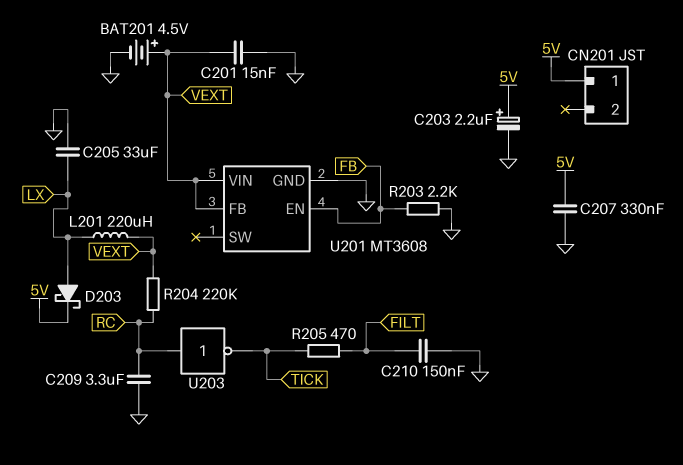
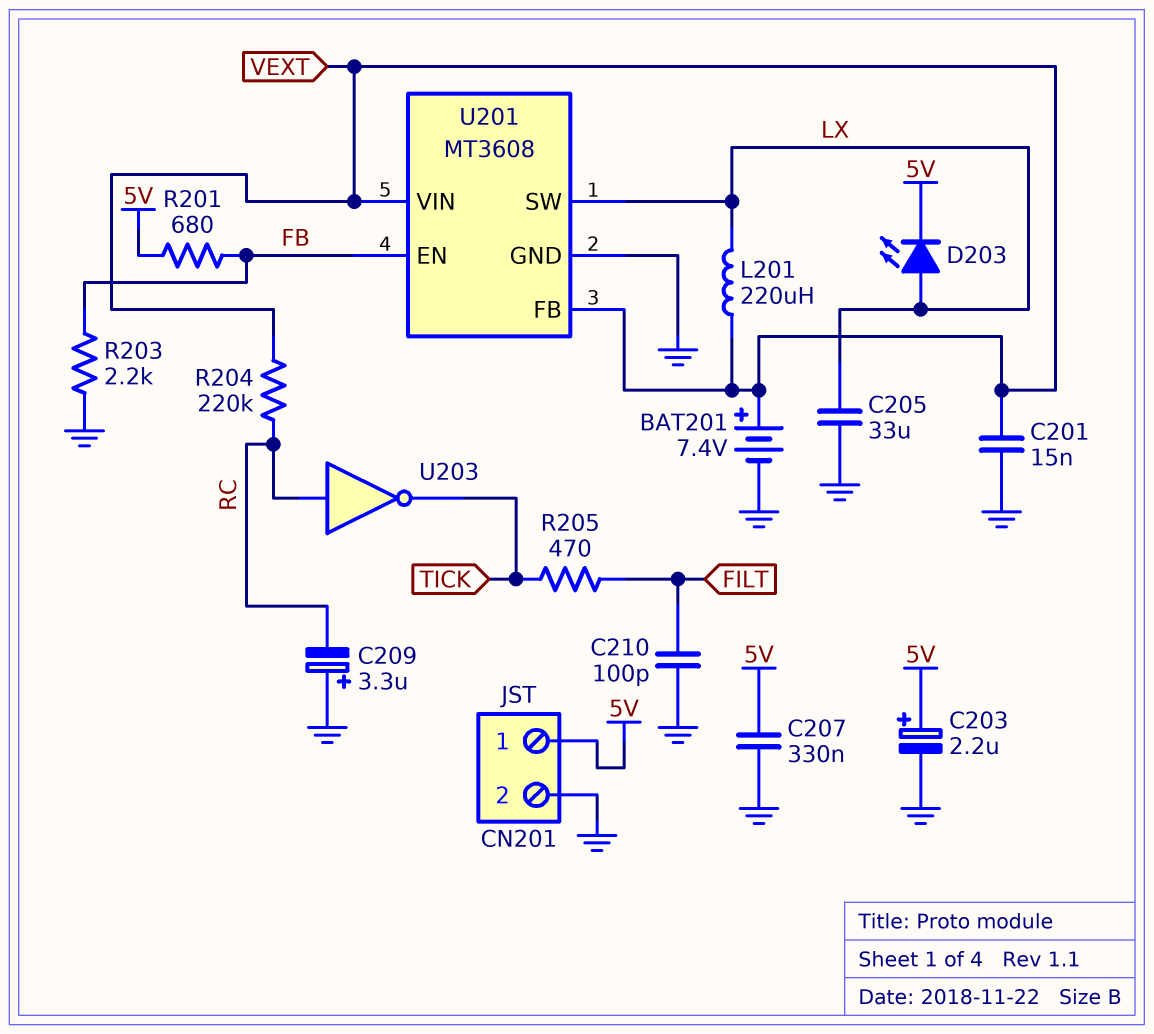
BAT201: 4.5V (plus VEXT, minus GND) -> 7.4V (plus VEXT, minus GND)
C209: 3.3uF (GND, RC) -> 3.3uF (plus GND, minus RC)
C210: 150nF (FILT, GND) -> 100pF (FILT, GND)
CN201 pin 2: none -> GND
D203: schottky (A LX, K 5V) -> LED (A LX, K 5V)
R201: none -> 680 (5V, FB)
U201 pin SW: none -> LX

